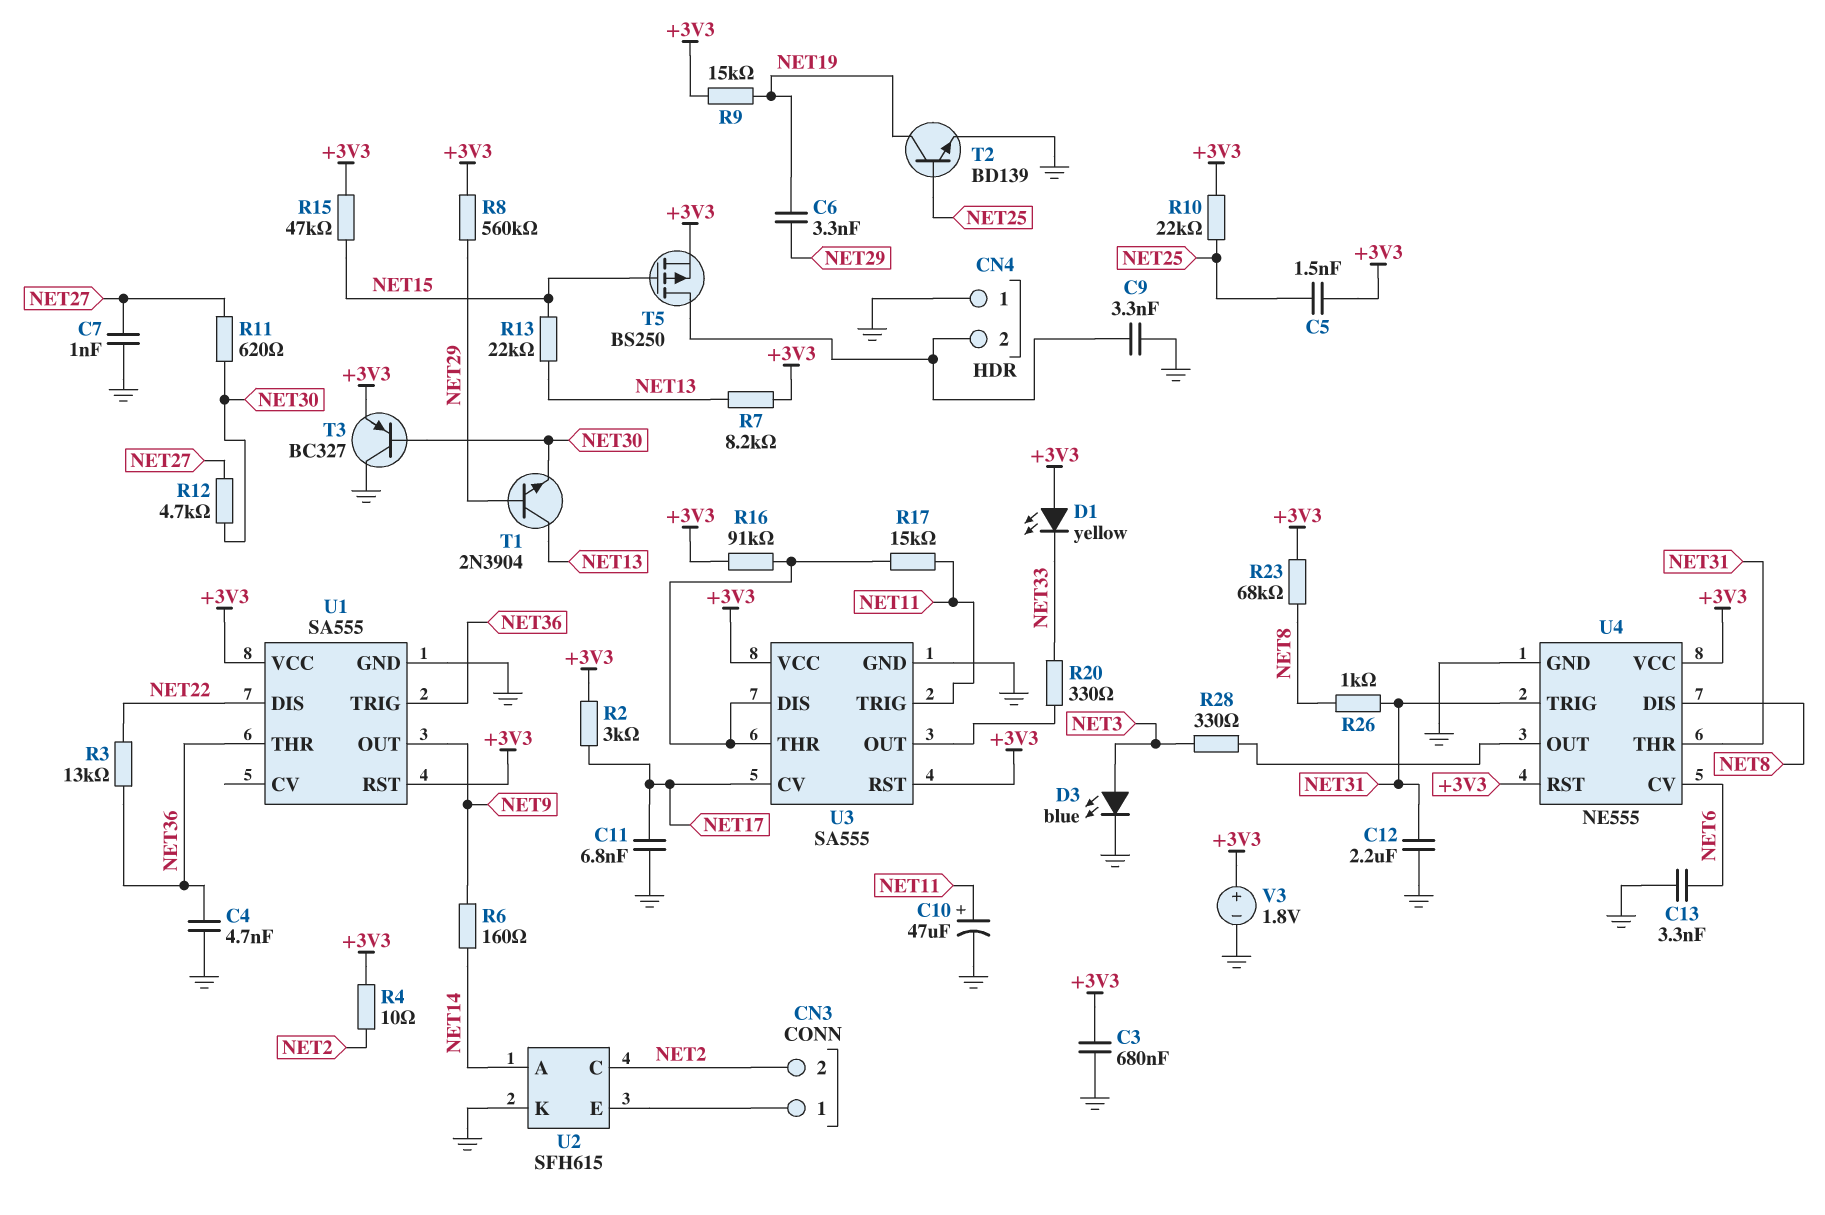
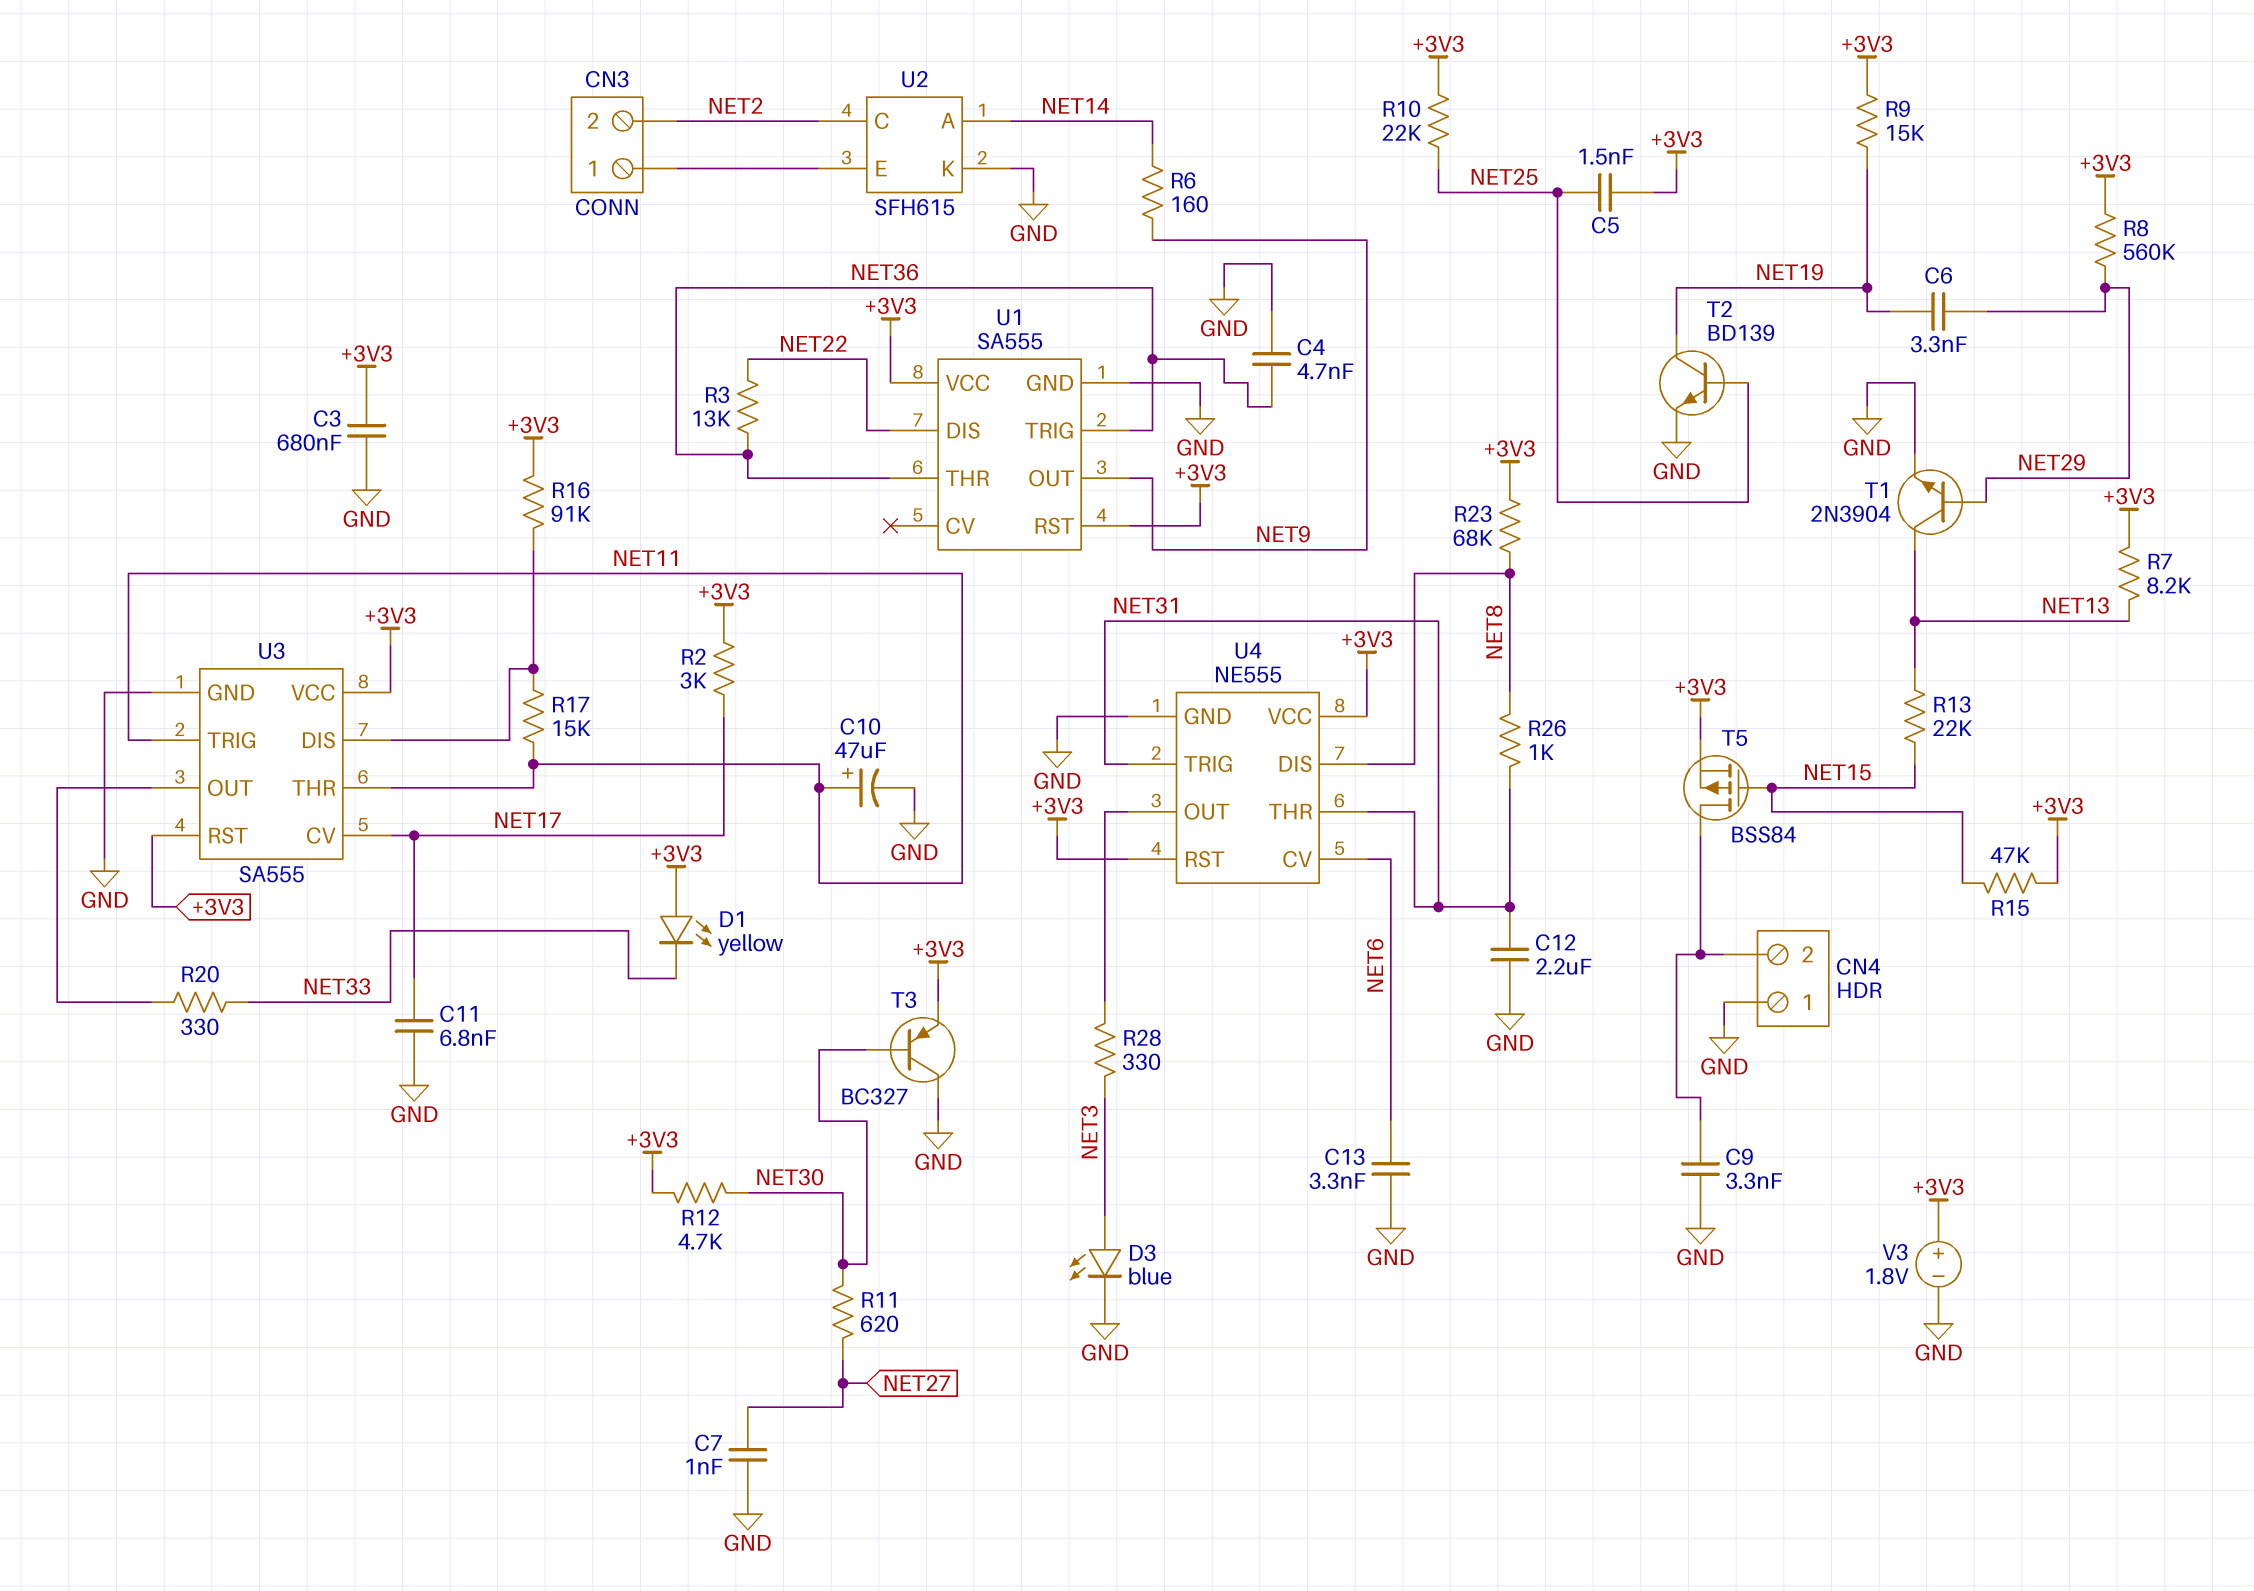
R4: 10 (+3V3, NET2) -> none
R12: 4.7k (NET27, NET30) -> 4.7k (+3V3, NET30)
T1: NPN 2N3904 (B NET29, C NET13, E NET30) -> NPN 2N3904 (B NET29, C NET13, E GND)
T5: PMOS BS250 (G NET15, D CN4/2, S +3V3) -> PMOS BSS84 (G NET15, D CN4/2, S +3V3)
U3 pin THR: U3/DIS -> NET11

